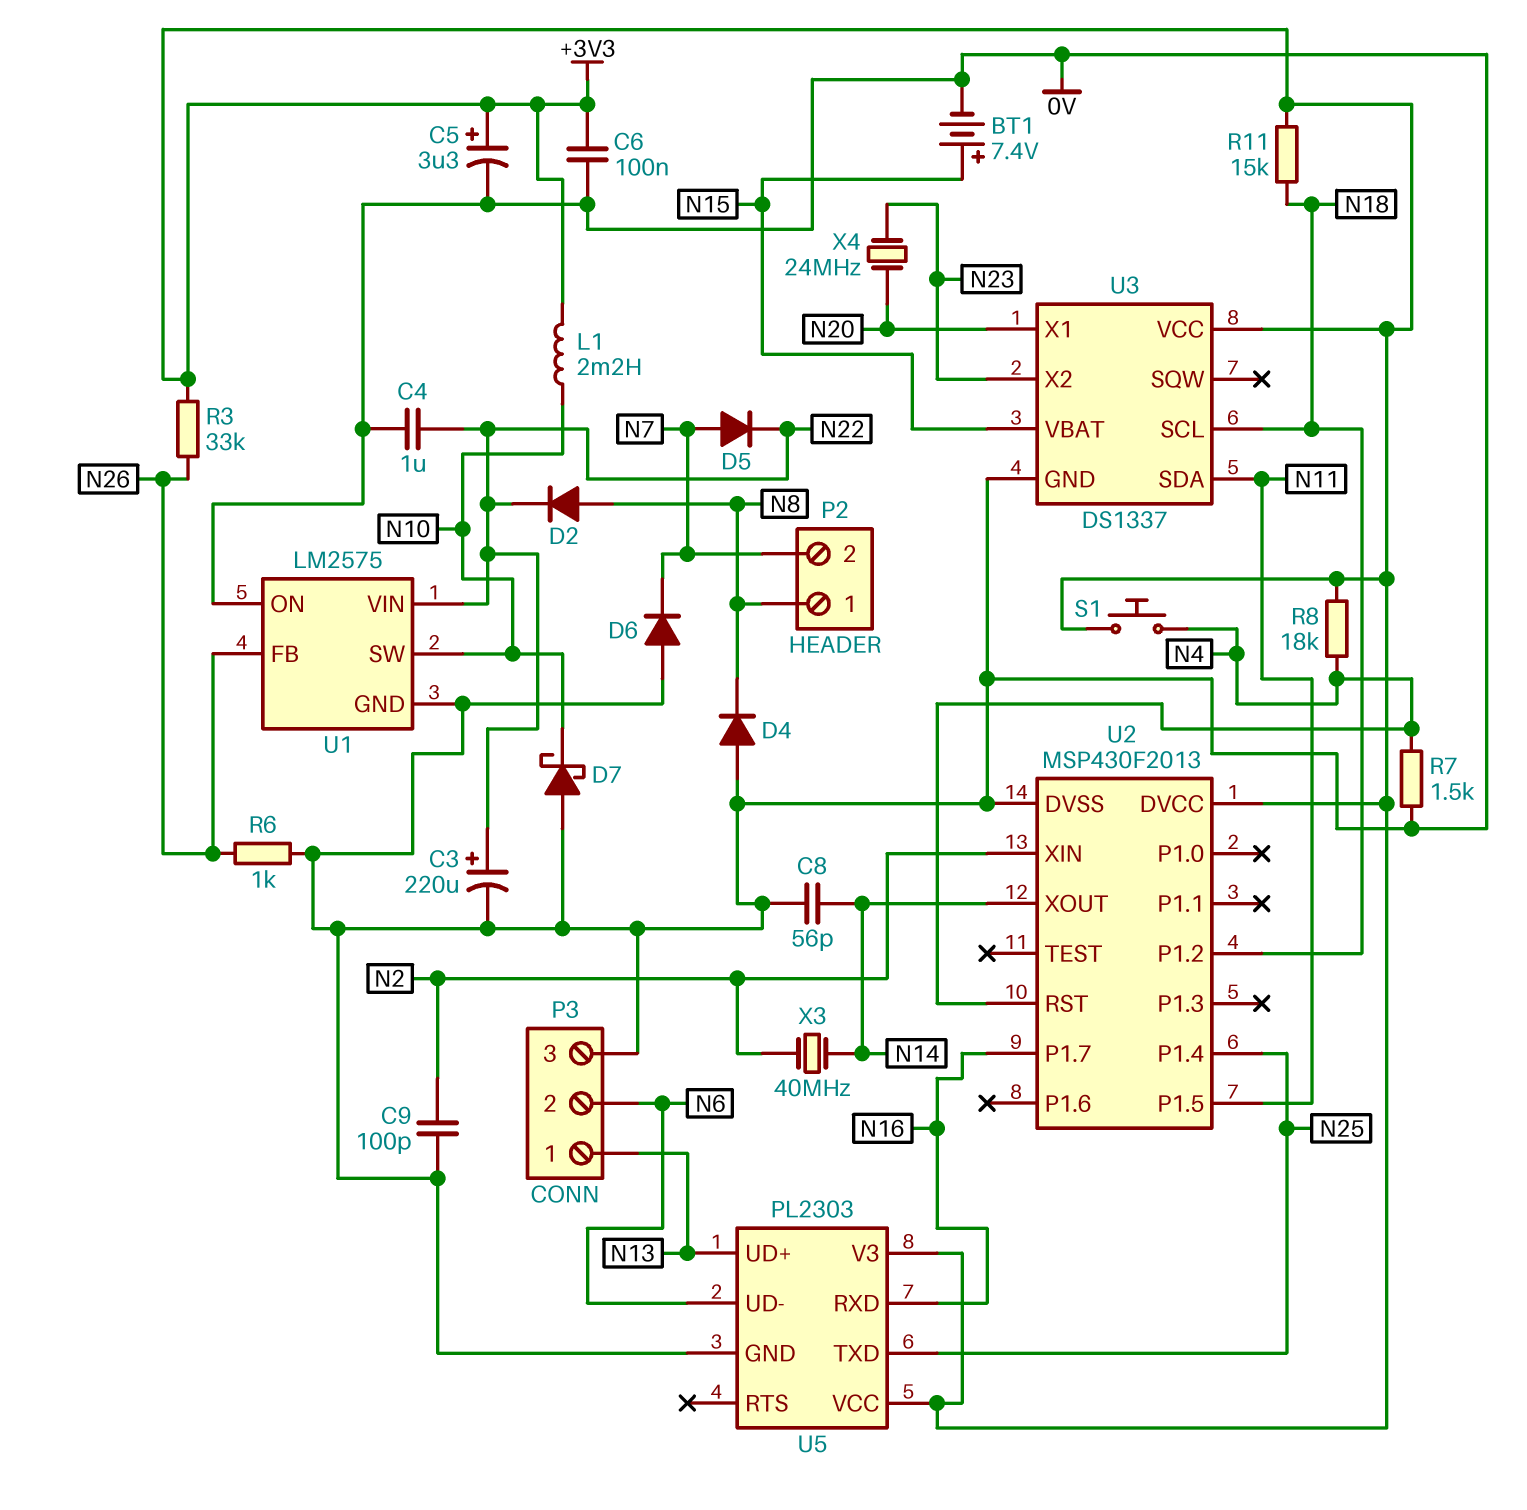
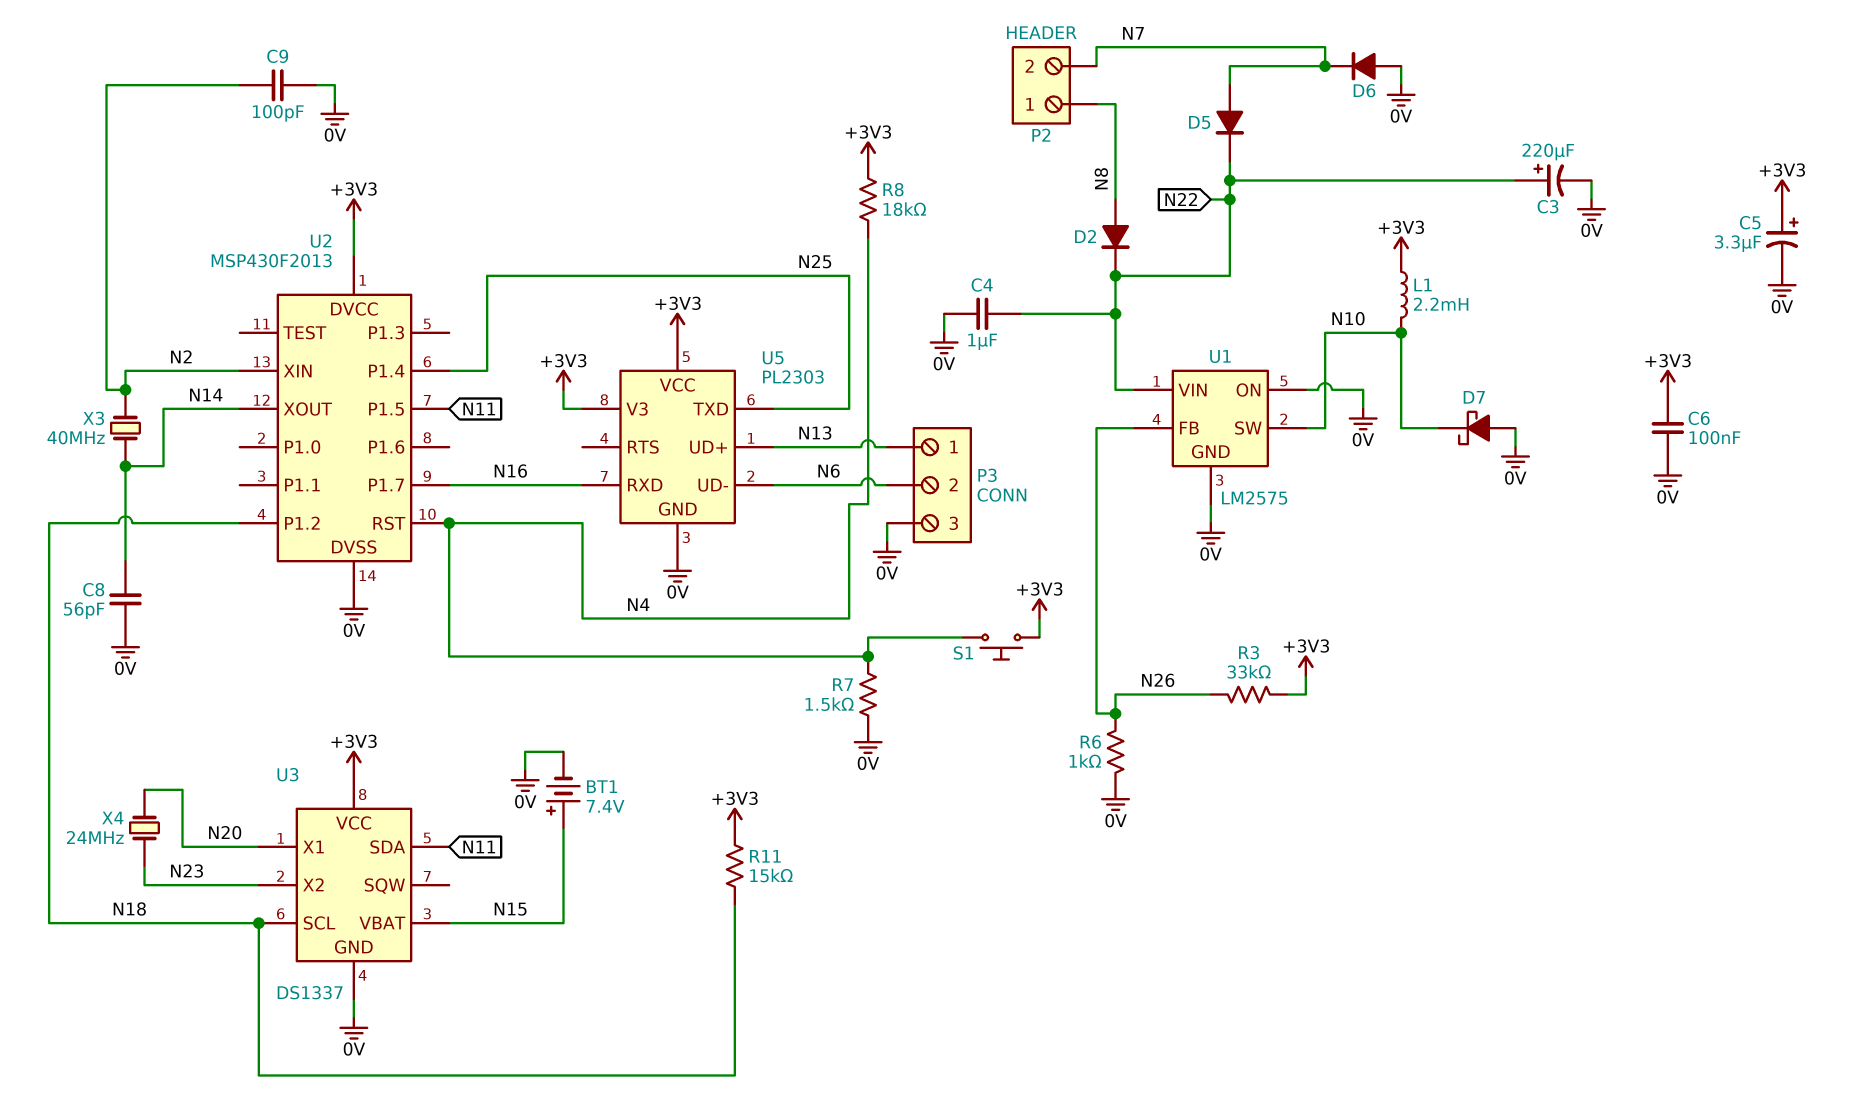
D4: diode (A 0V, K N8) -> none

